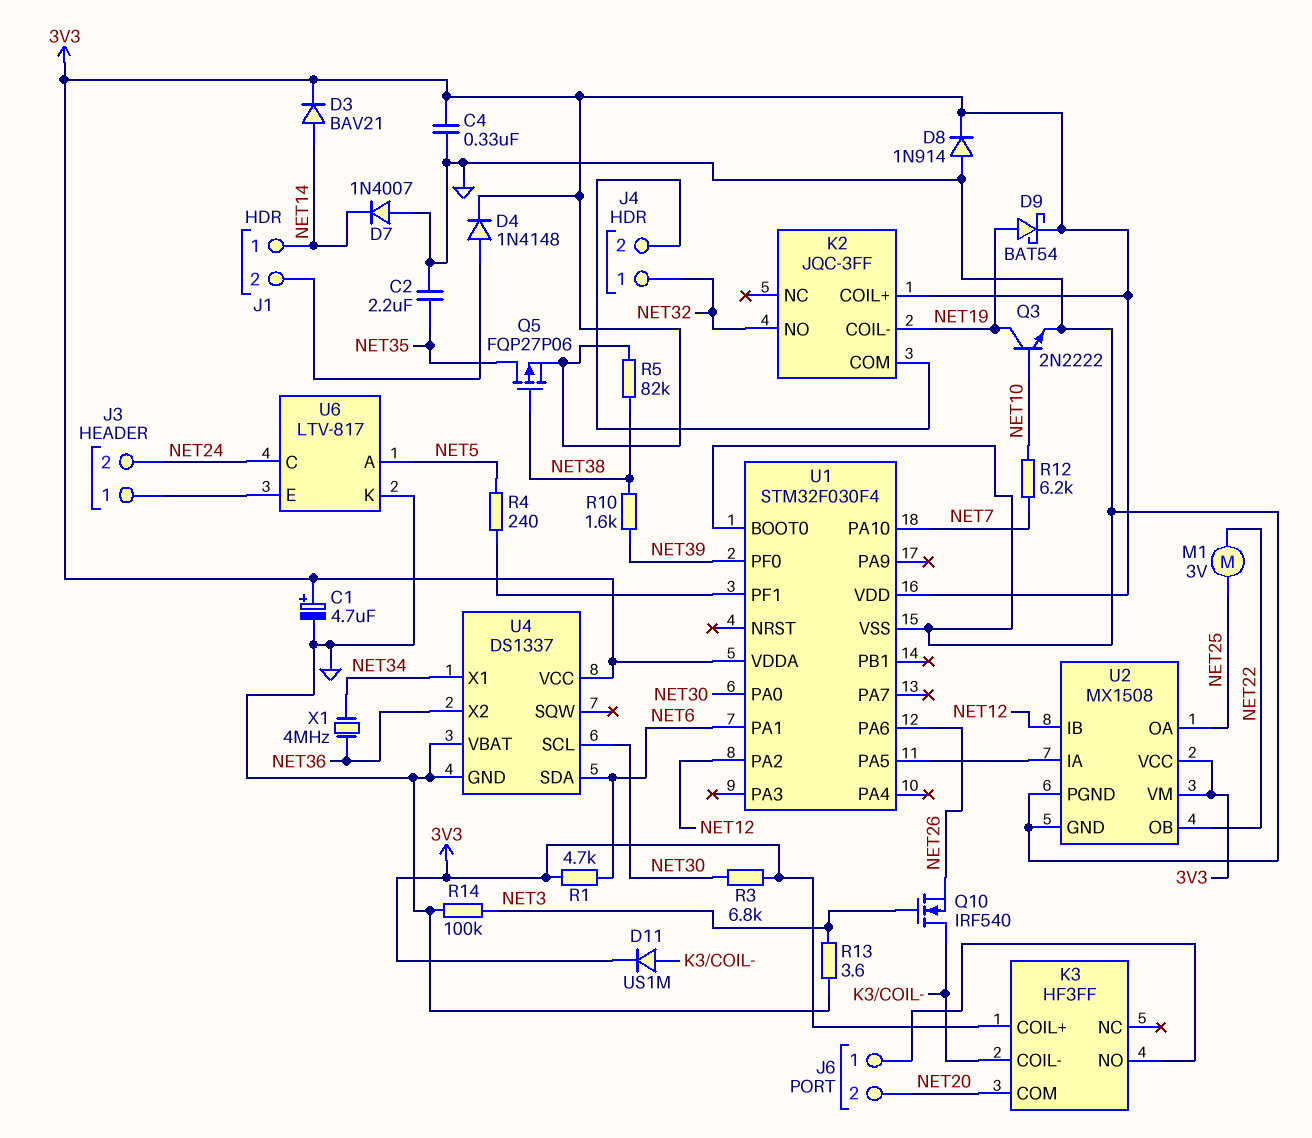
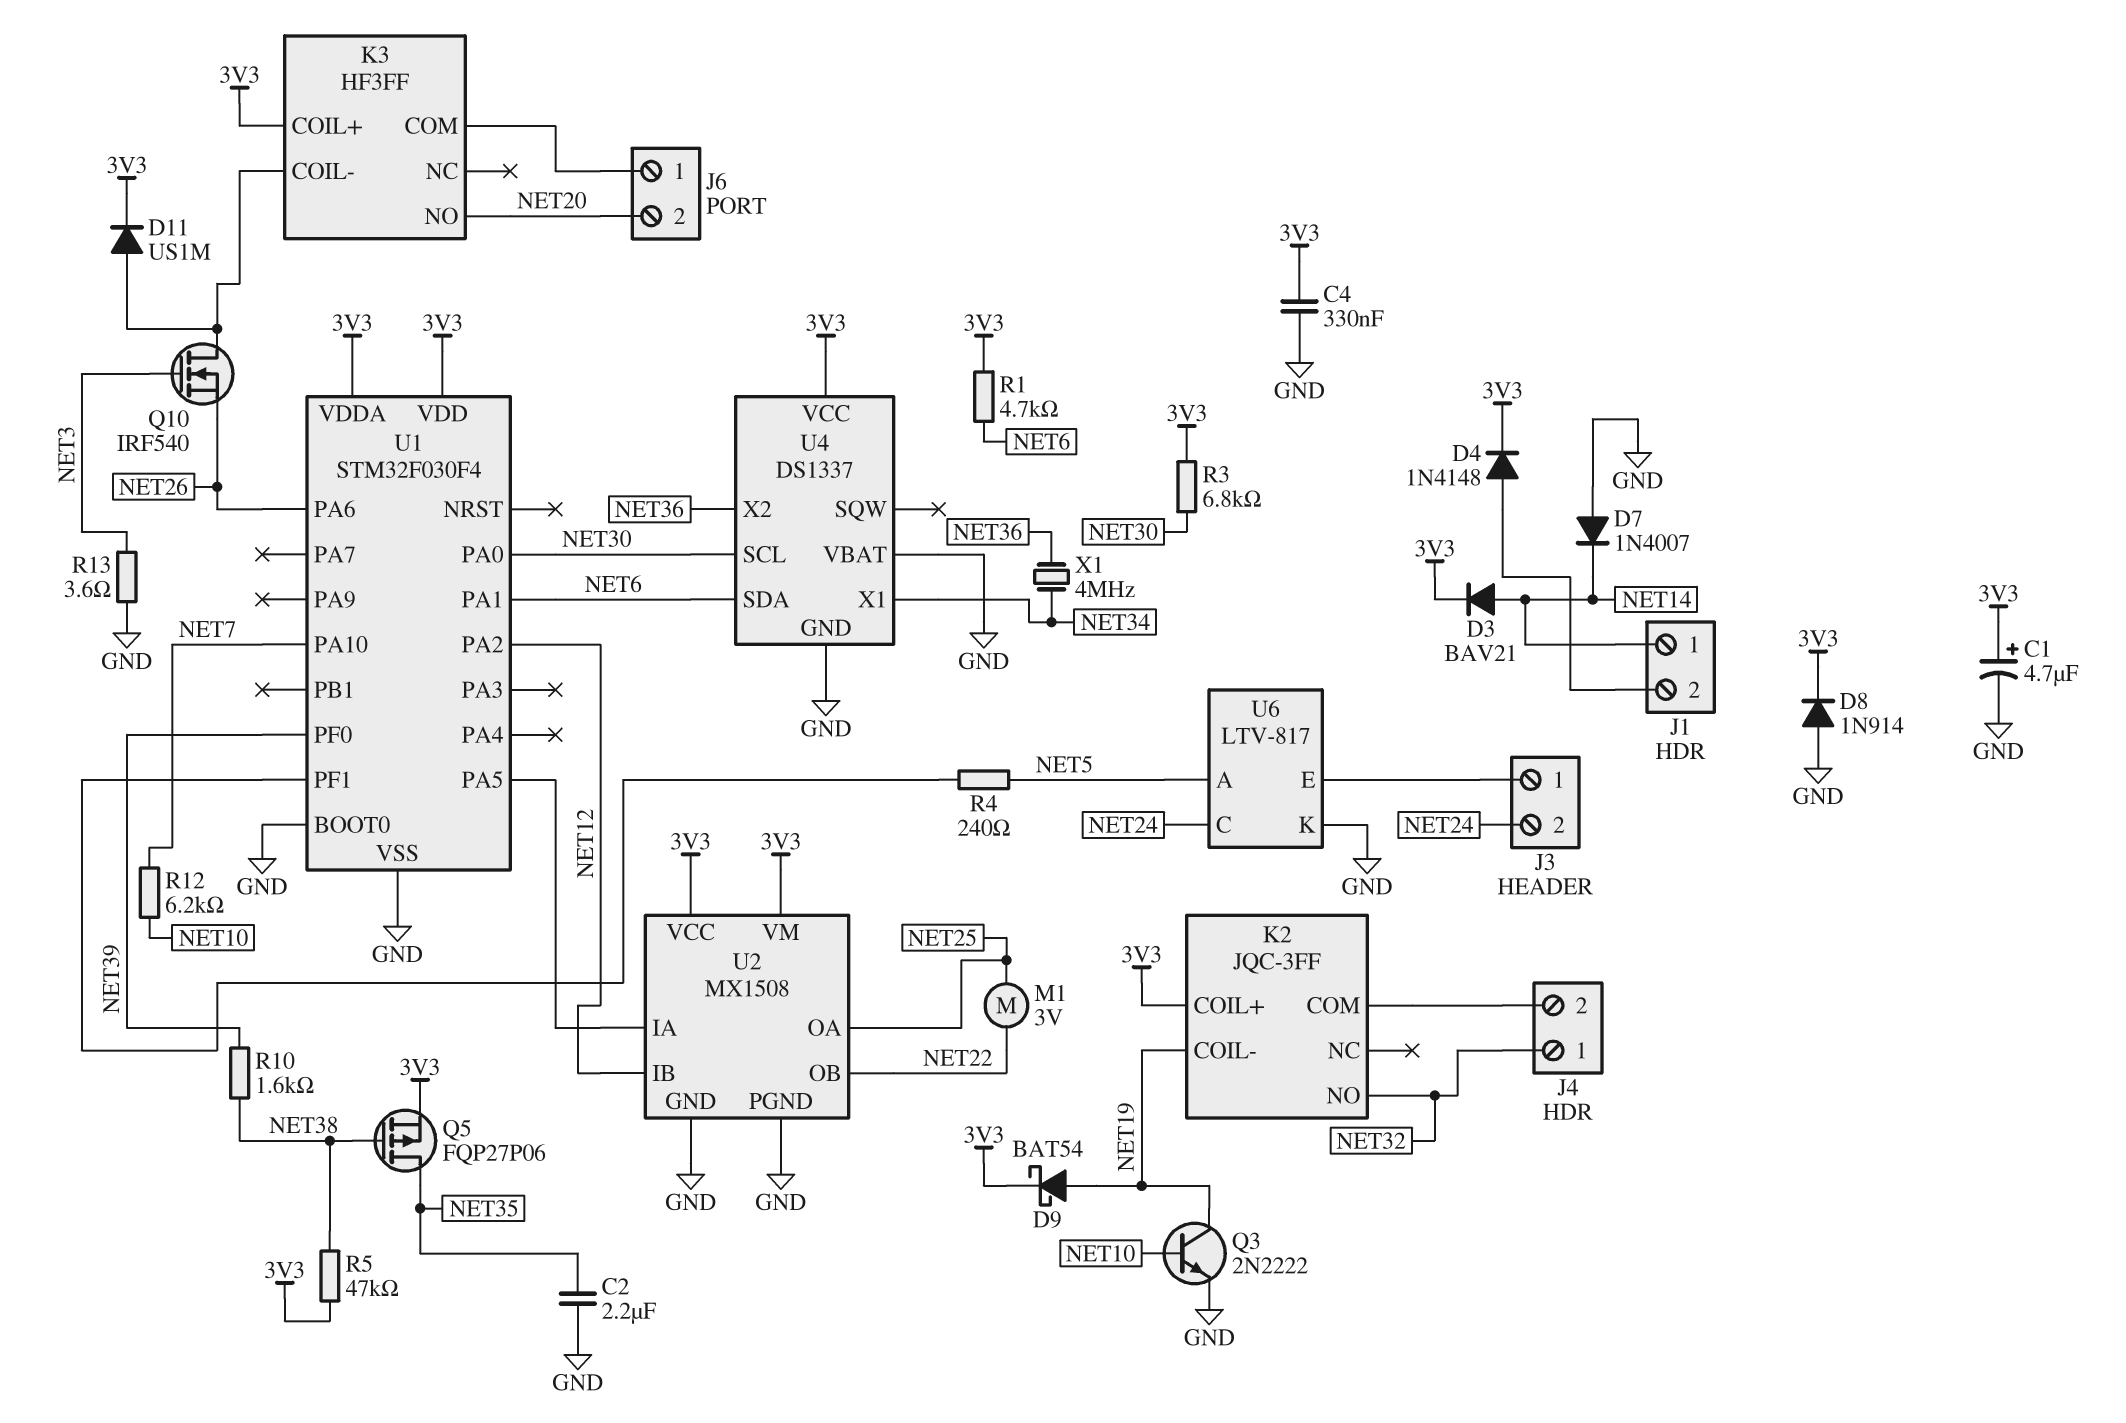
K3 pin COM: NET20 -> J6/1
K3 pin NO: J6/1 -> NET20
R5: 82k (3V3, NET38) -> 47k (3V3, NET38)
R14: 100k (GND, NET3) -> none

